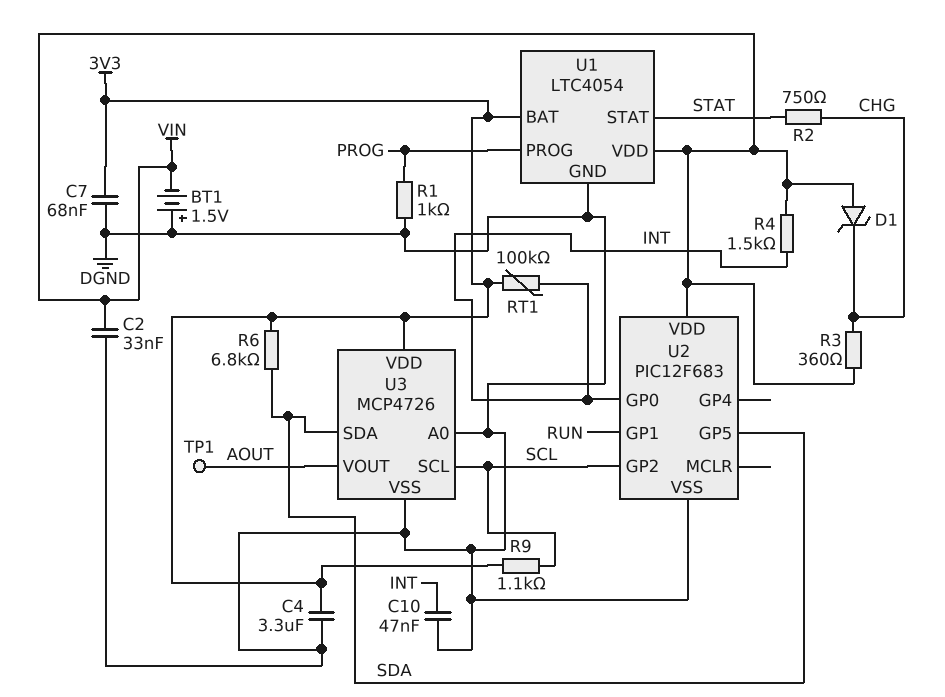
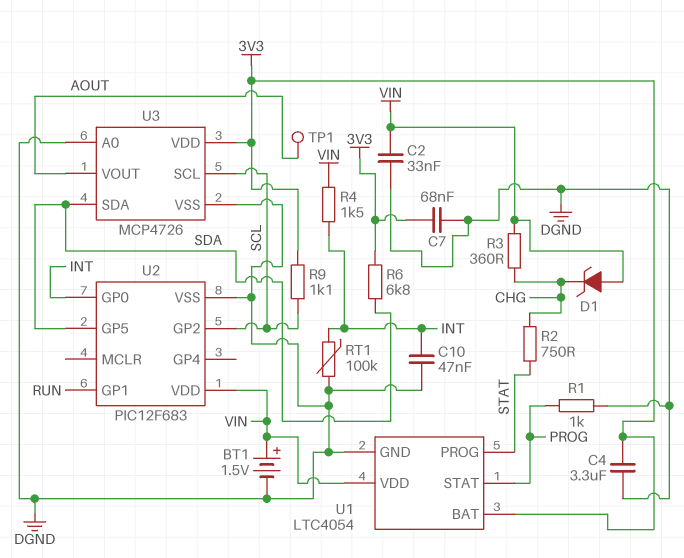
BT1: 1.5V (plus DGND, minus VIN) -> 1.5V (plus VIN, minus DGND)
RT1: 100k (3V3, INT) -> 100k (DGND, INT)
U1 pin PROG: PROG -> STAT
U1 pin STAT: STAT -> PROG

